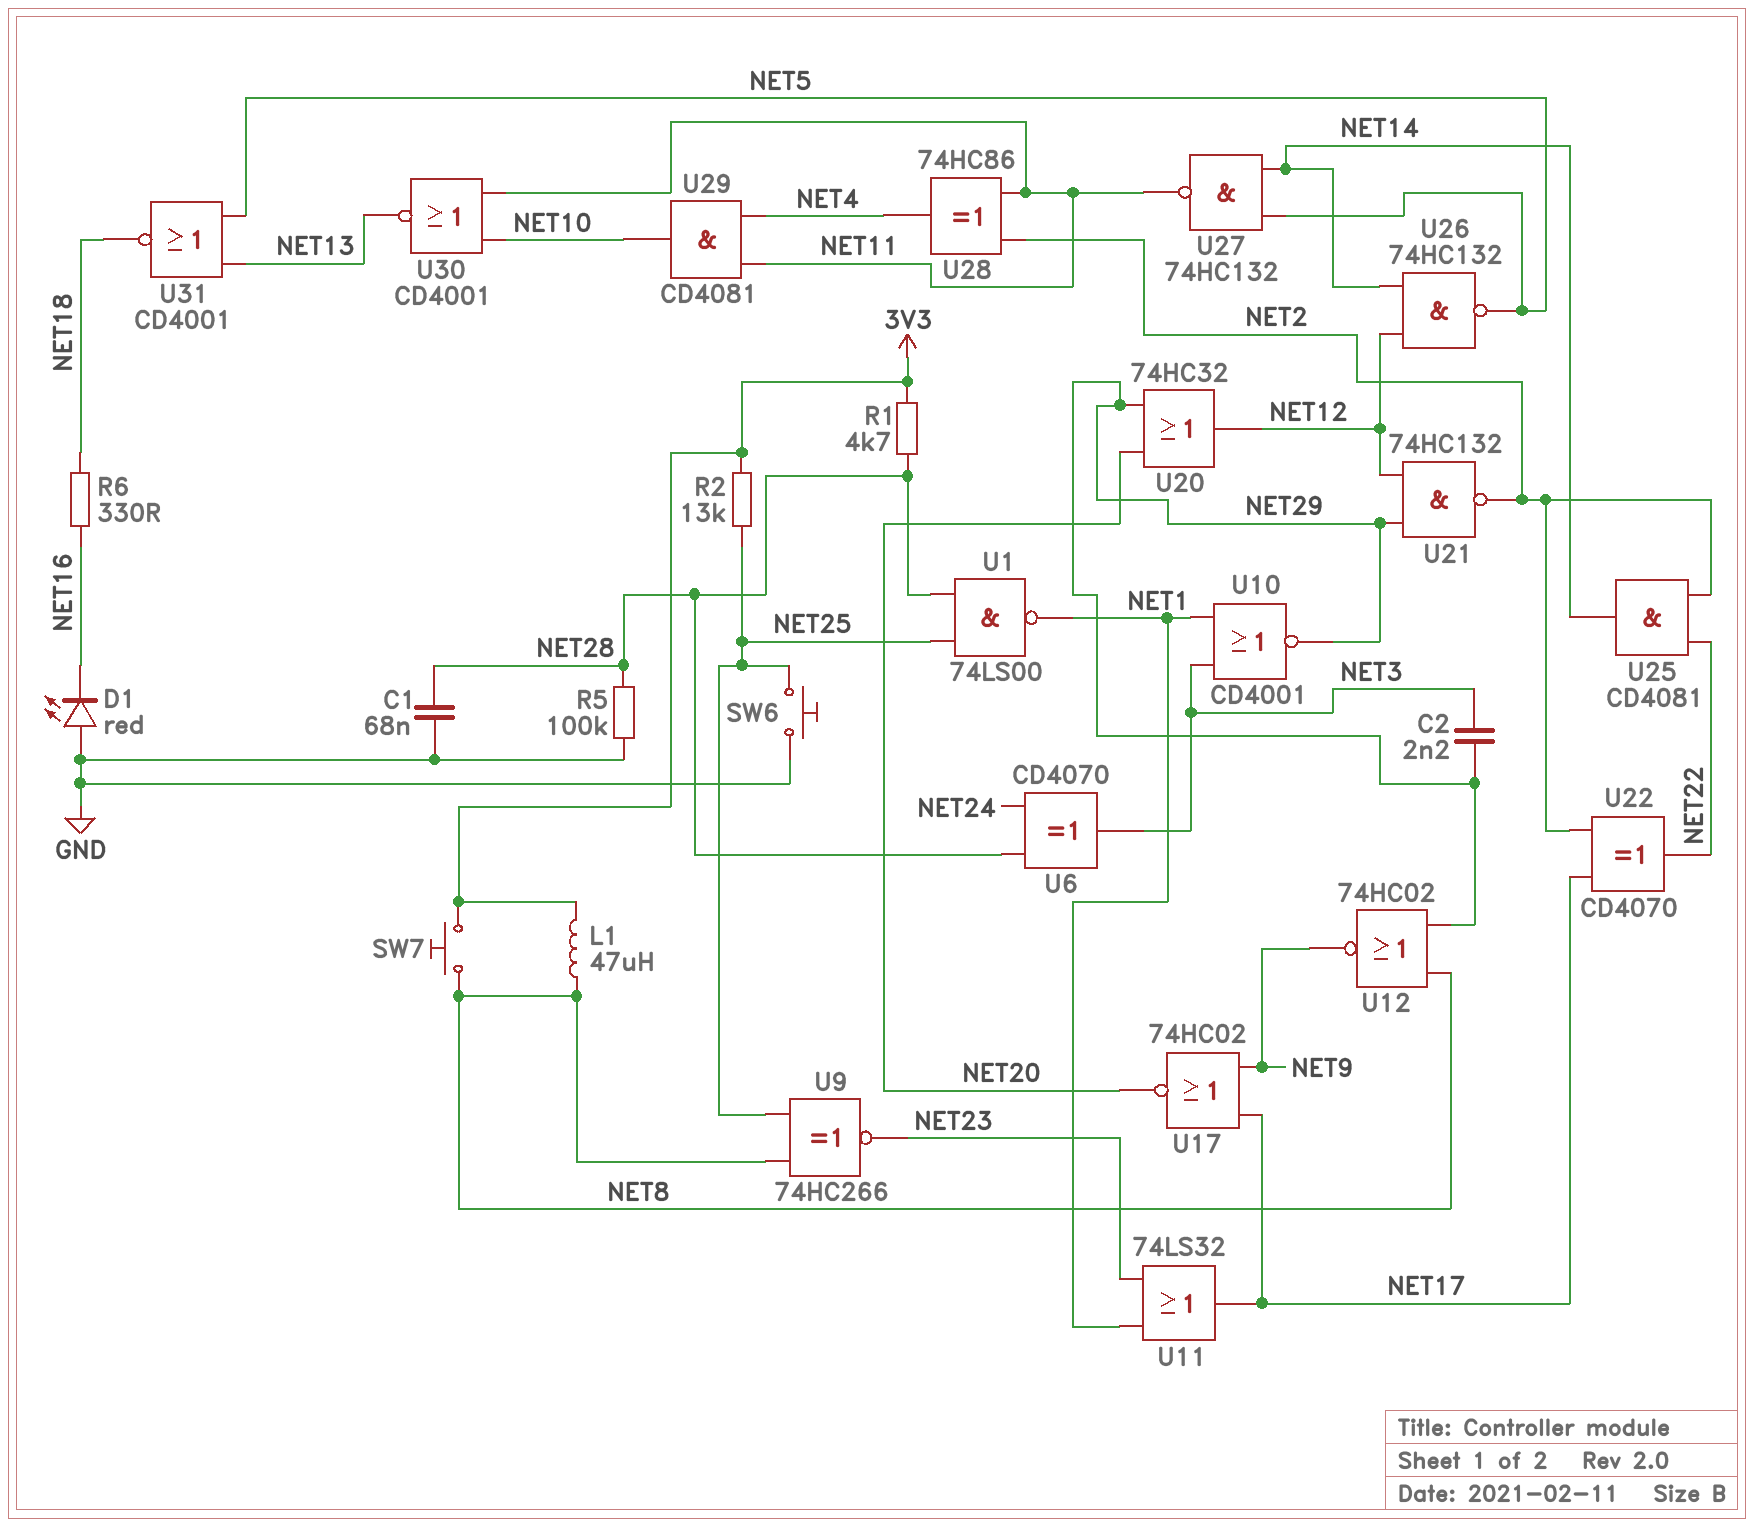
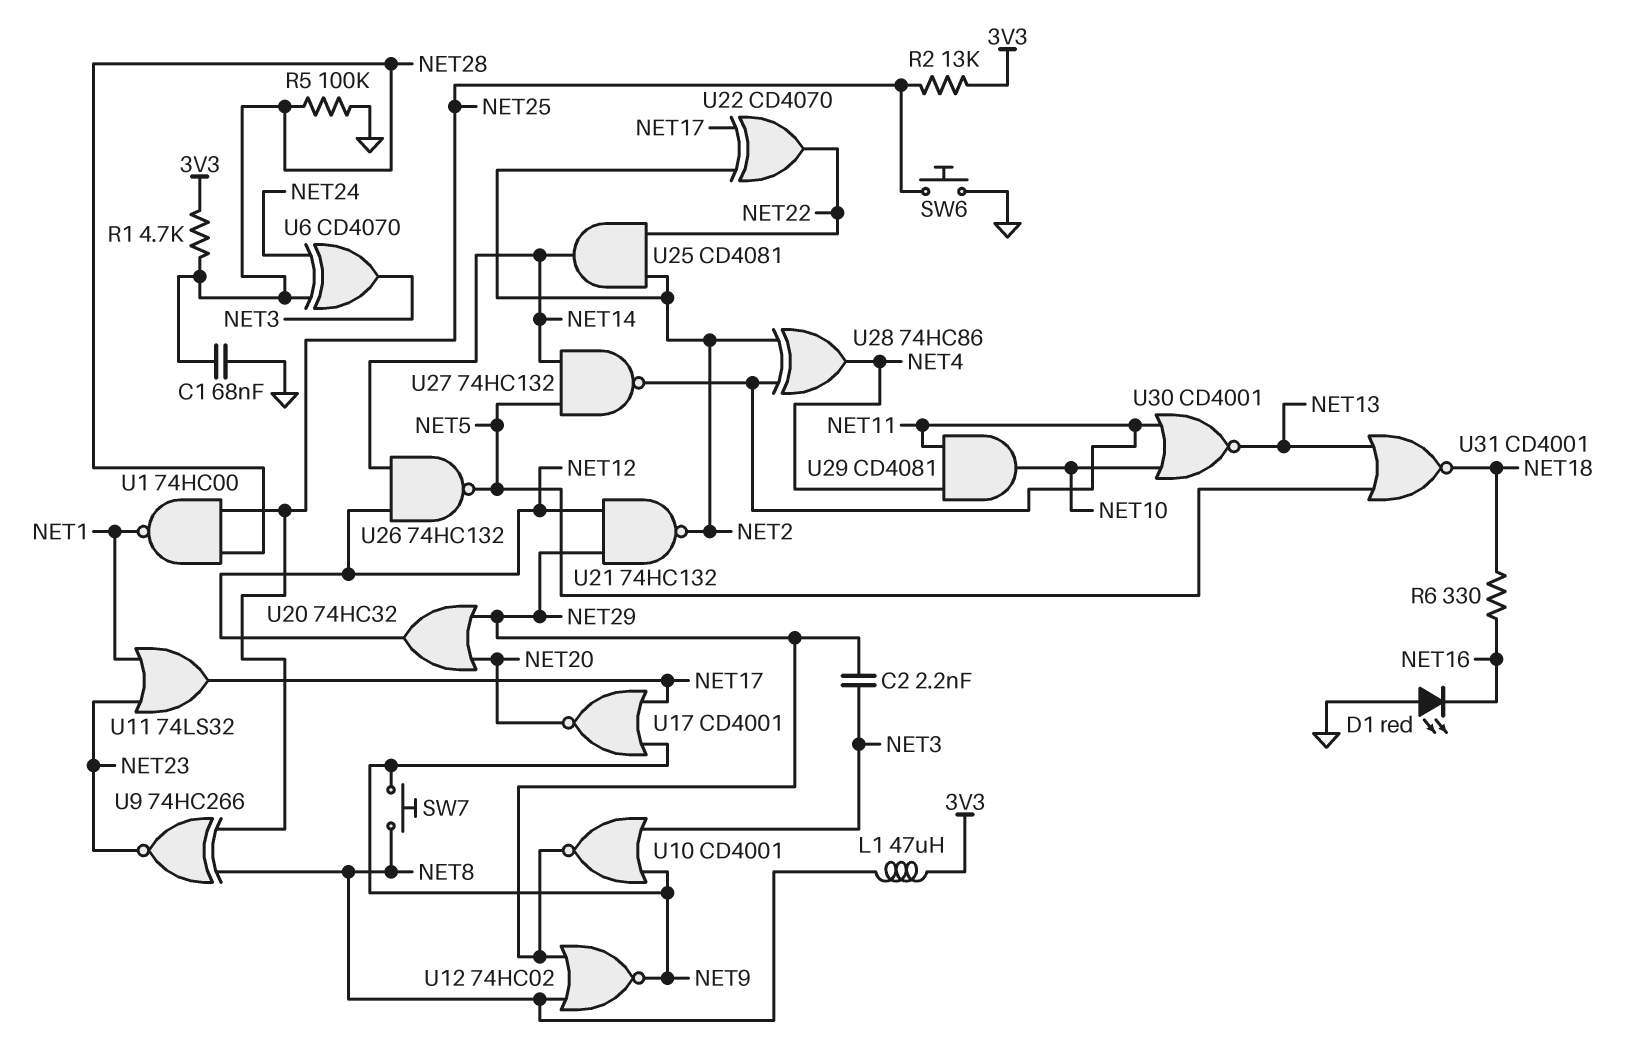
SW7: button (3V3, NET8) -> button (NET8, NET9)
U1: NAND 74LS00 (in NET25, in NET28, out NET1) -> NAND 74HC00 (in NET25, in NET28, out NET1)
U10: NOR CD4001 (in NET1, in NET3, out NET29) -> NOR CD4001 (in NET3, in NET9, out NET29)
U17: NOR 74HC02 (in NET9, in NET17, out NET20) -> NOR CD4001 (in NET9, in NET17, out NET20)

